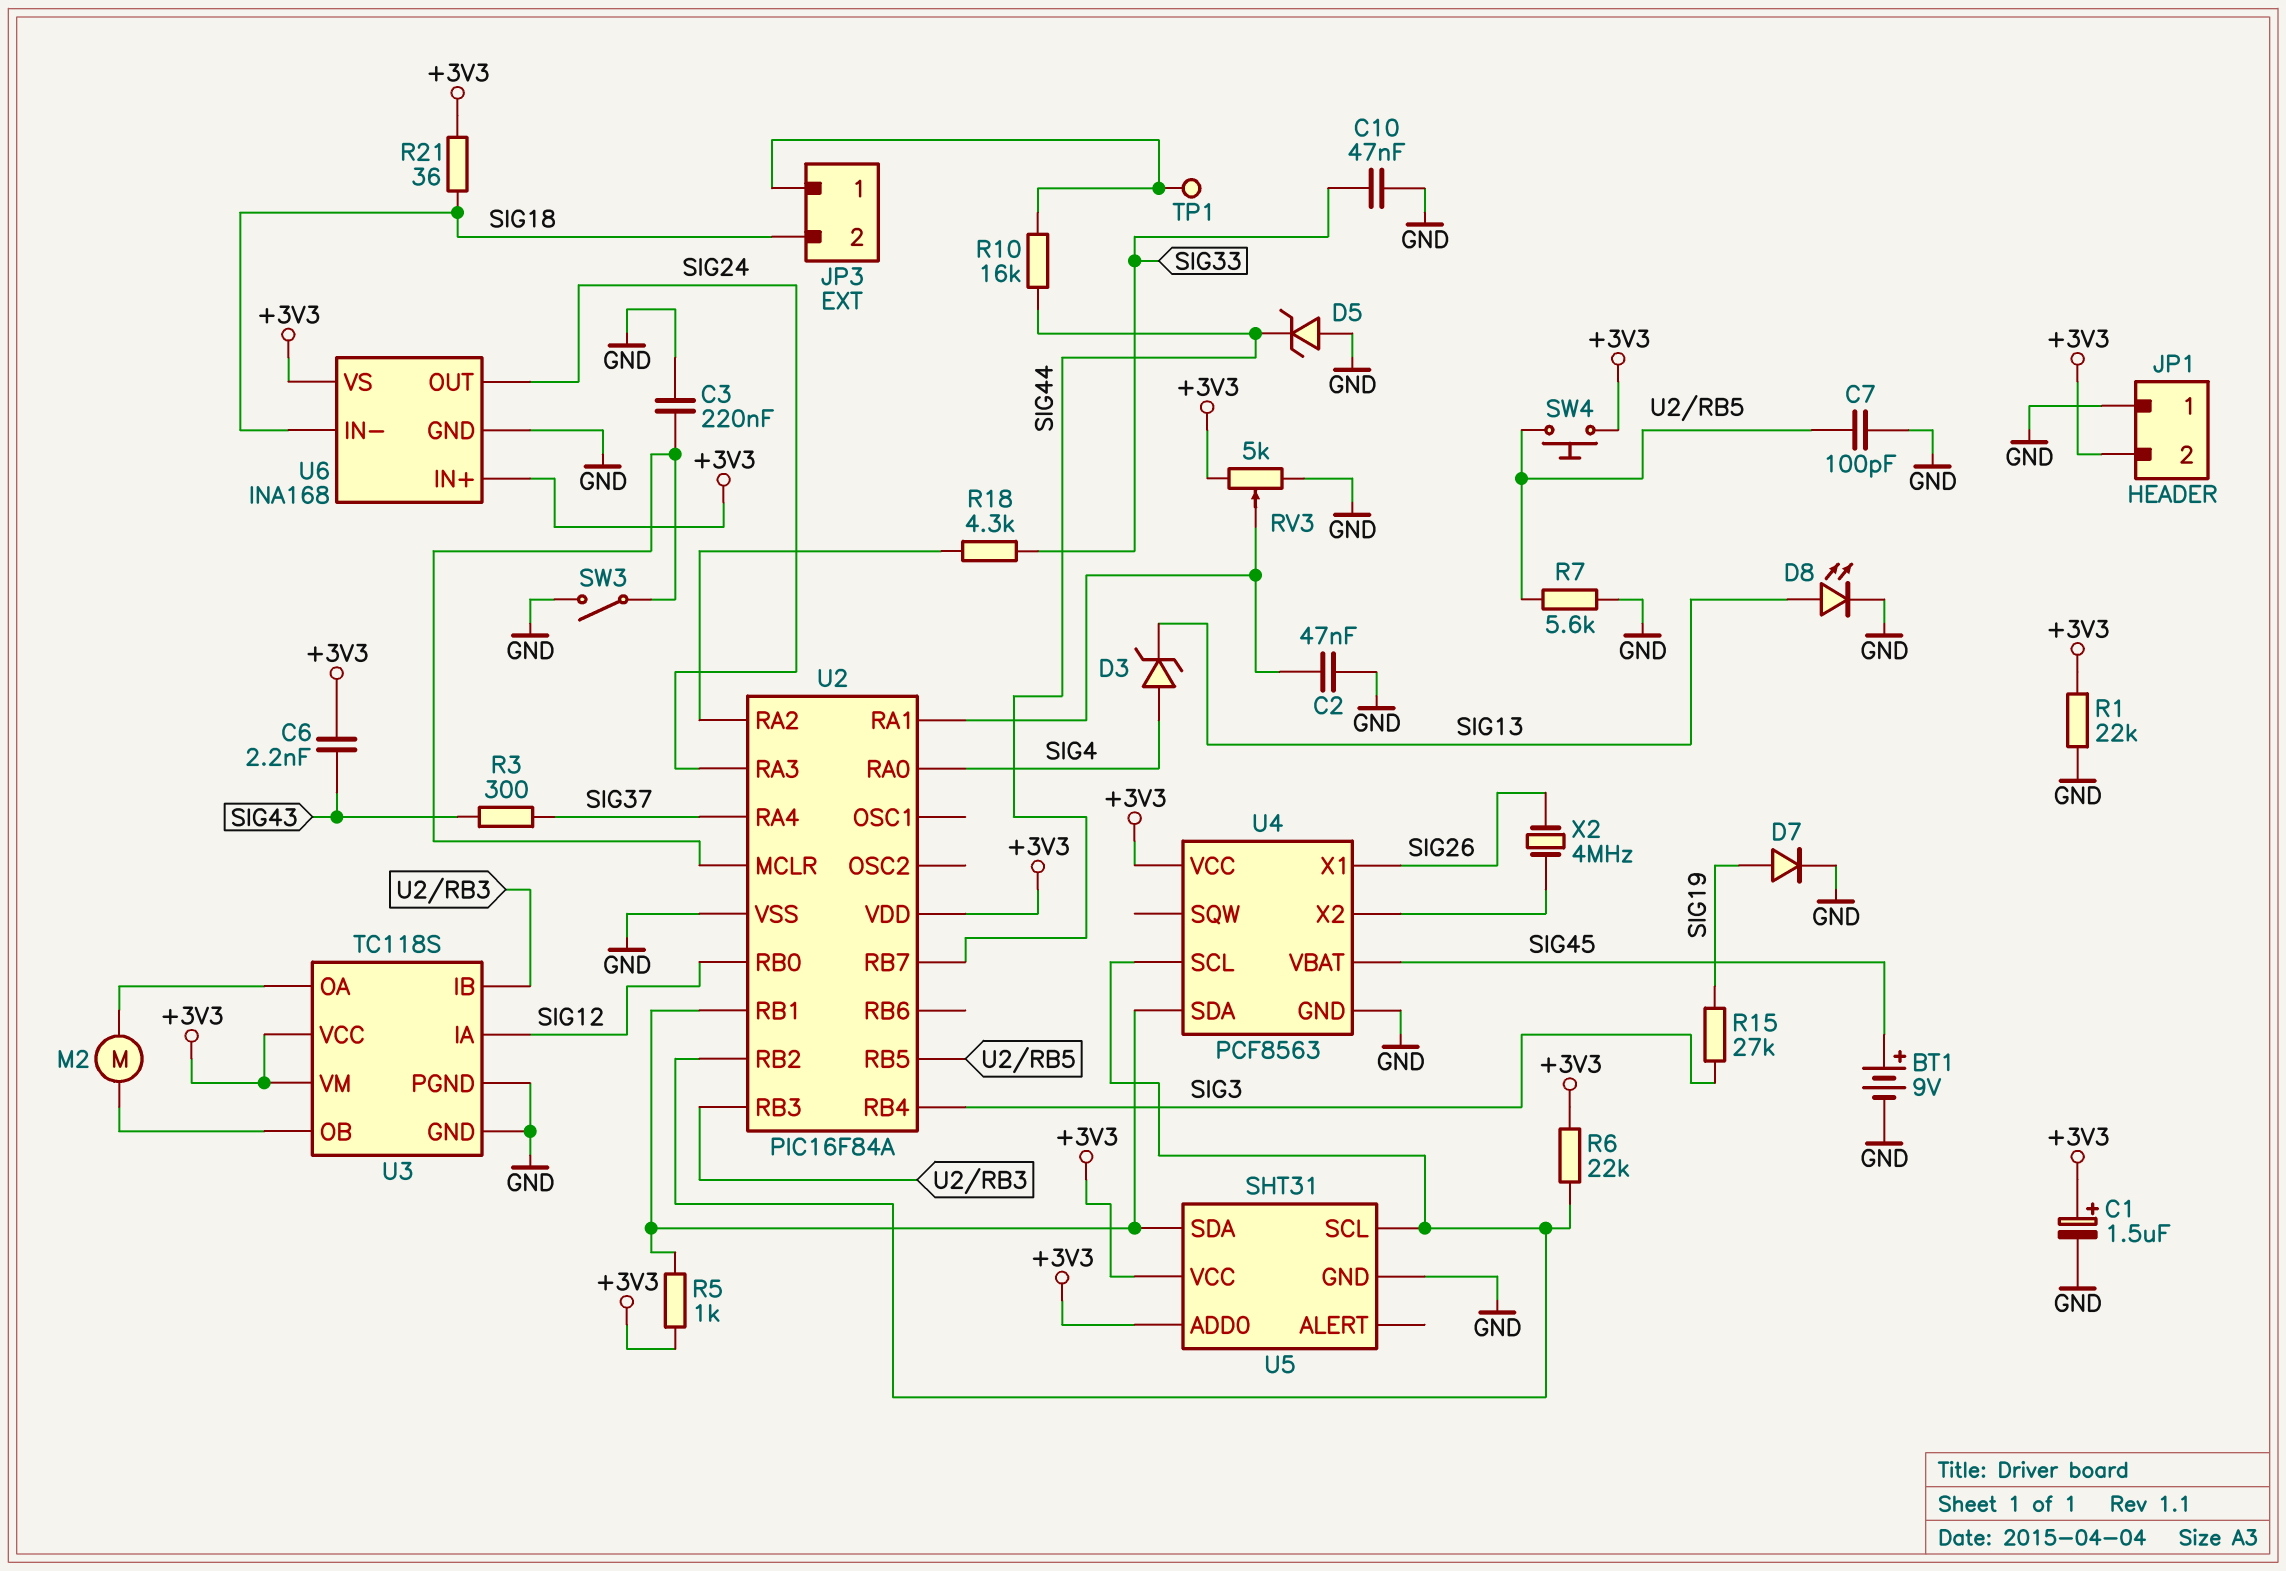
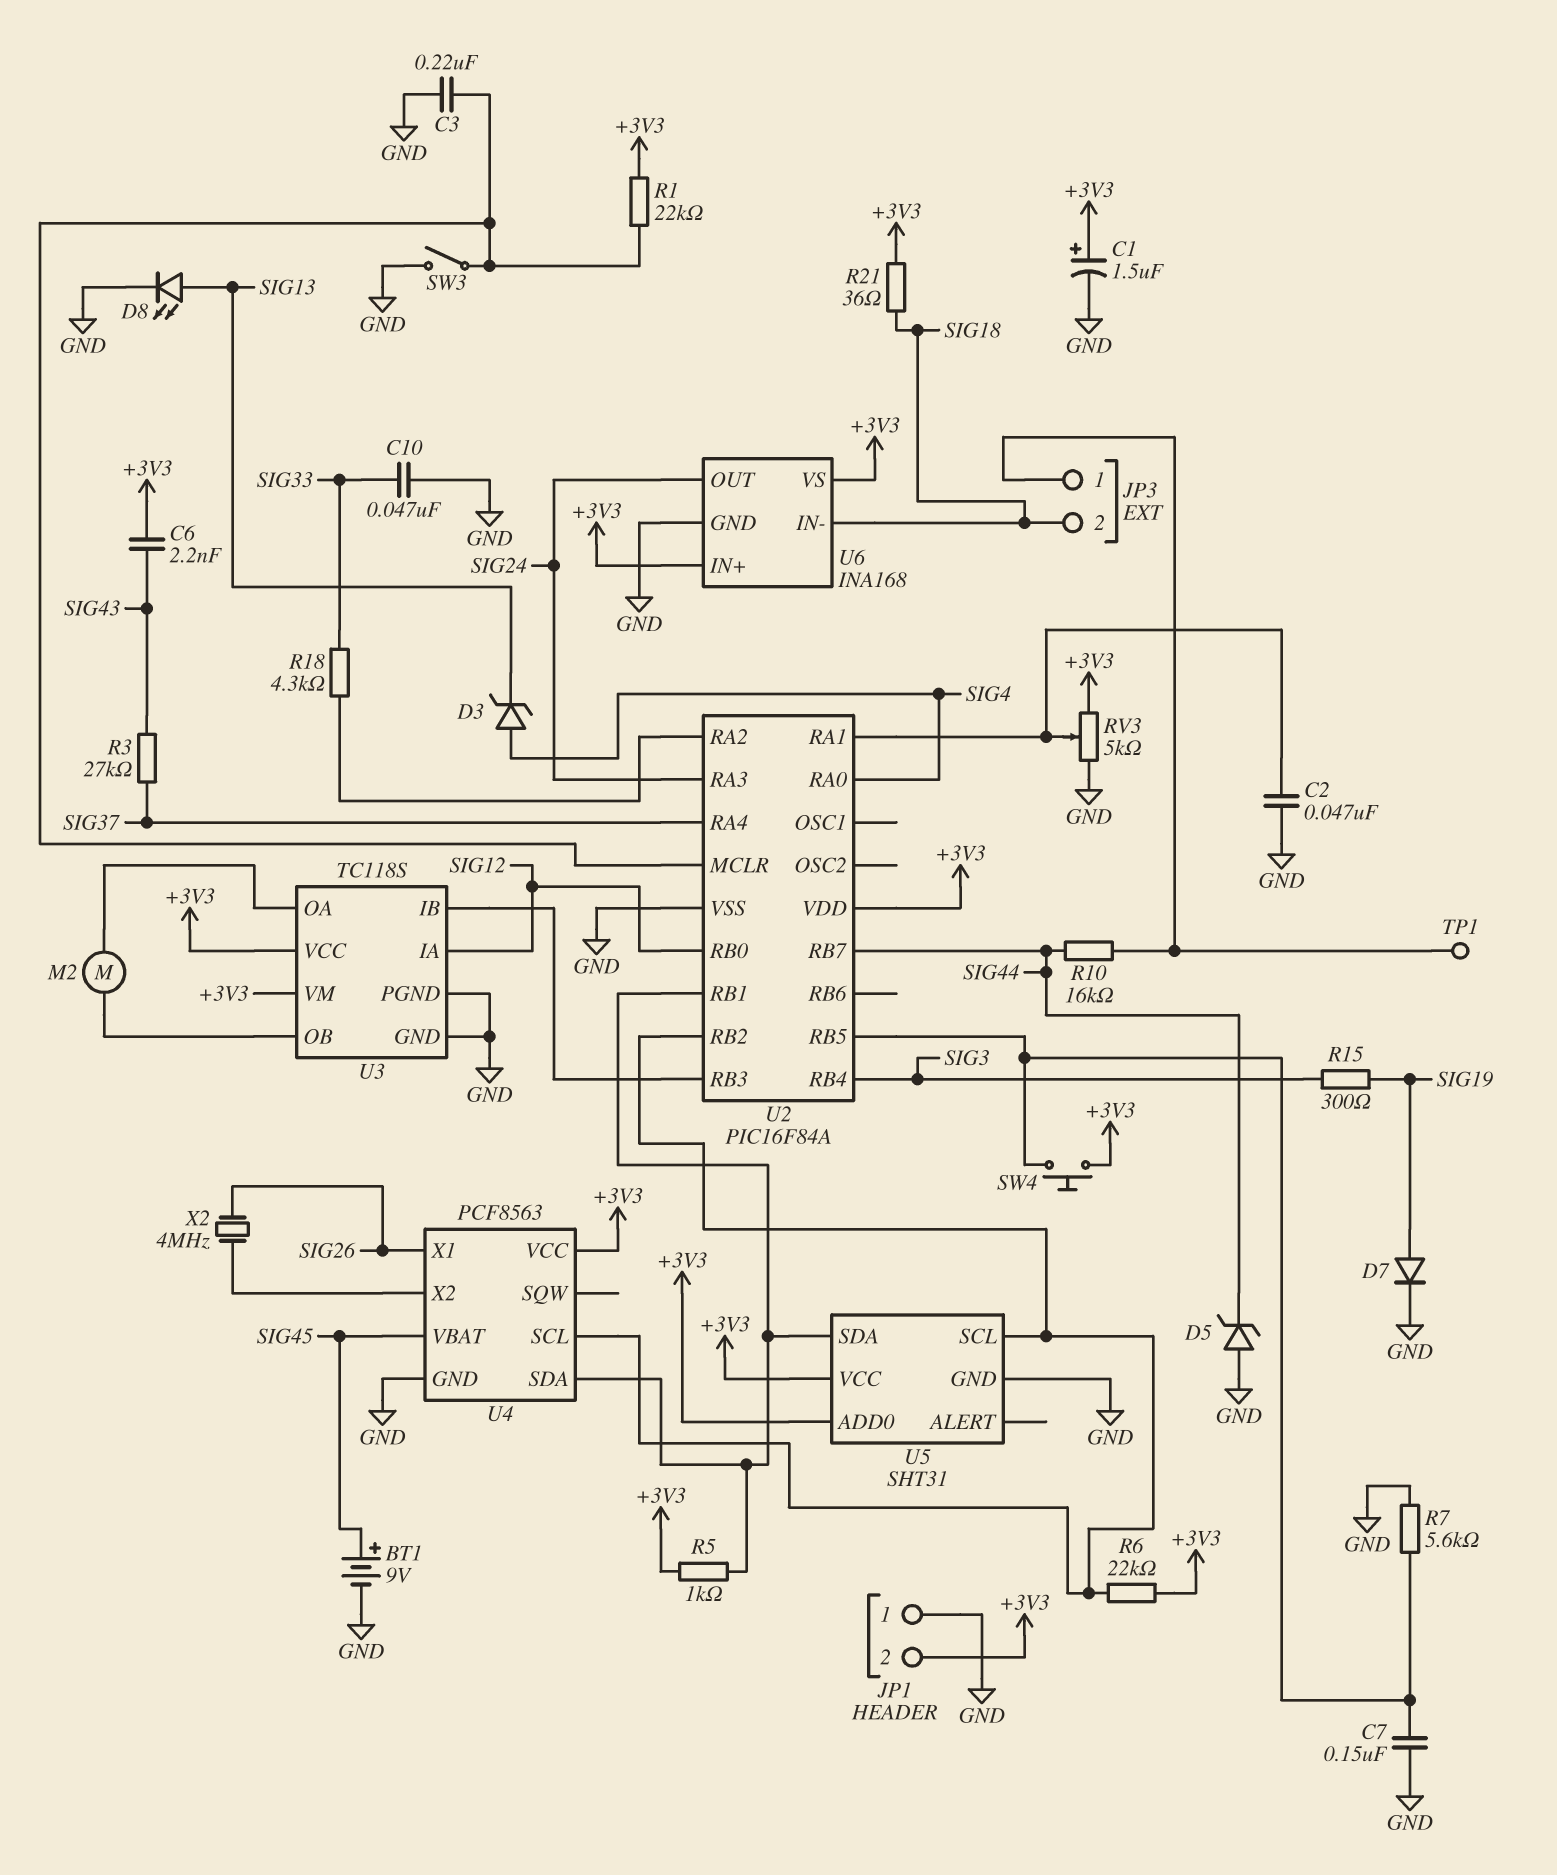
C7: 100pF (GND, U2/RB5) -> 150nF (GND, U2/RB5)
R1: 22k (+3V3, GND) -> 22k (+3V3, U2/MCLR)
R3: 300 (SIG37, SIG43) -> 27k (SIG37, SIG43)
R15: 27k (SIG3, SIG19) -> 300 (SIG3, SIG19)

